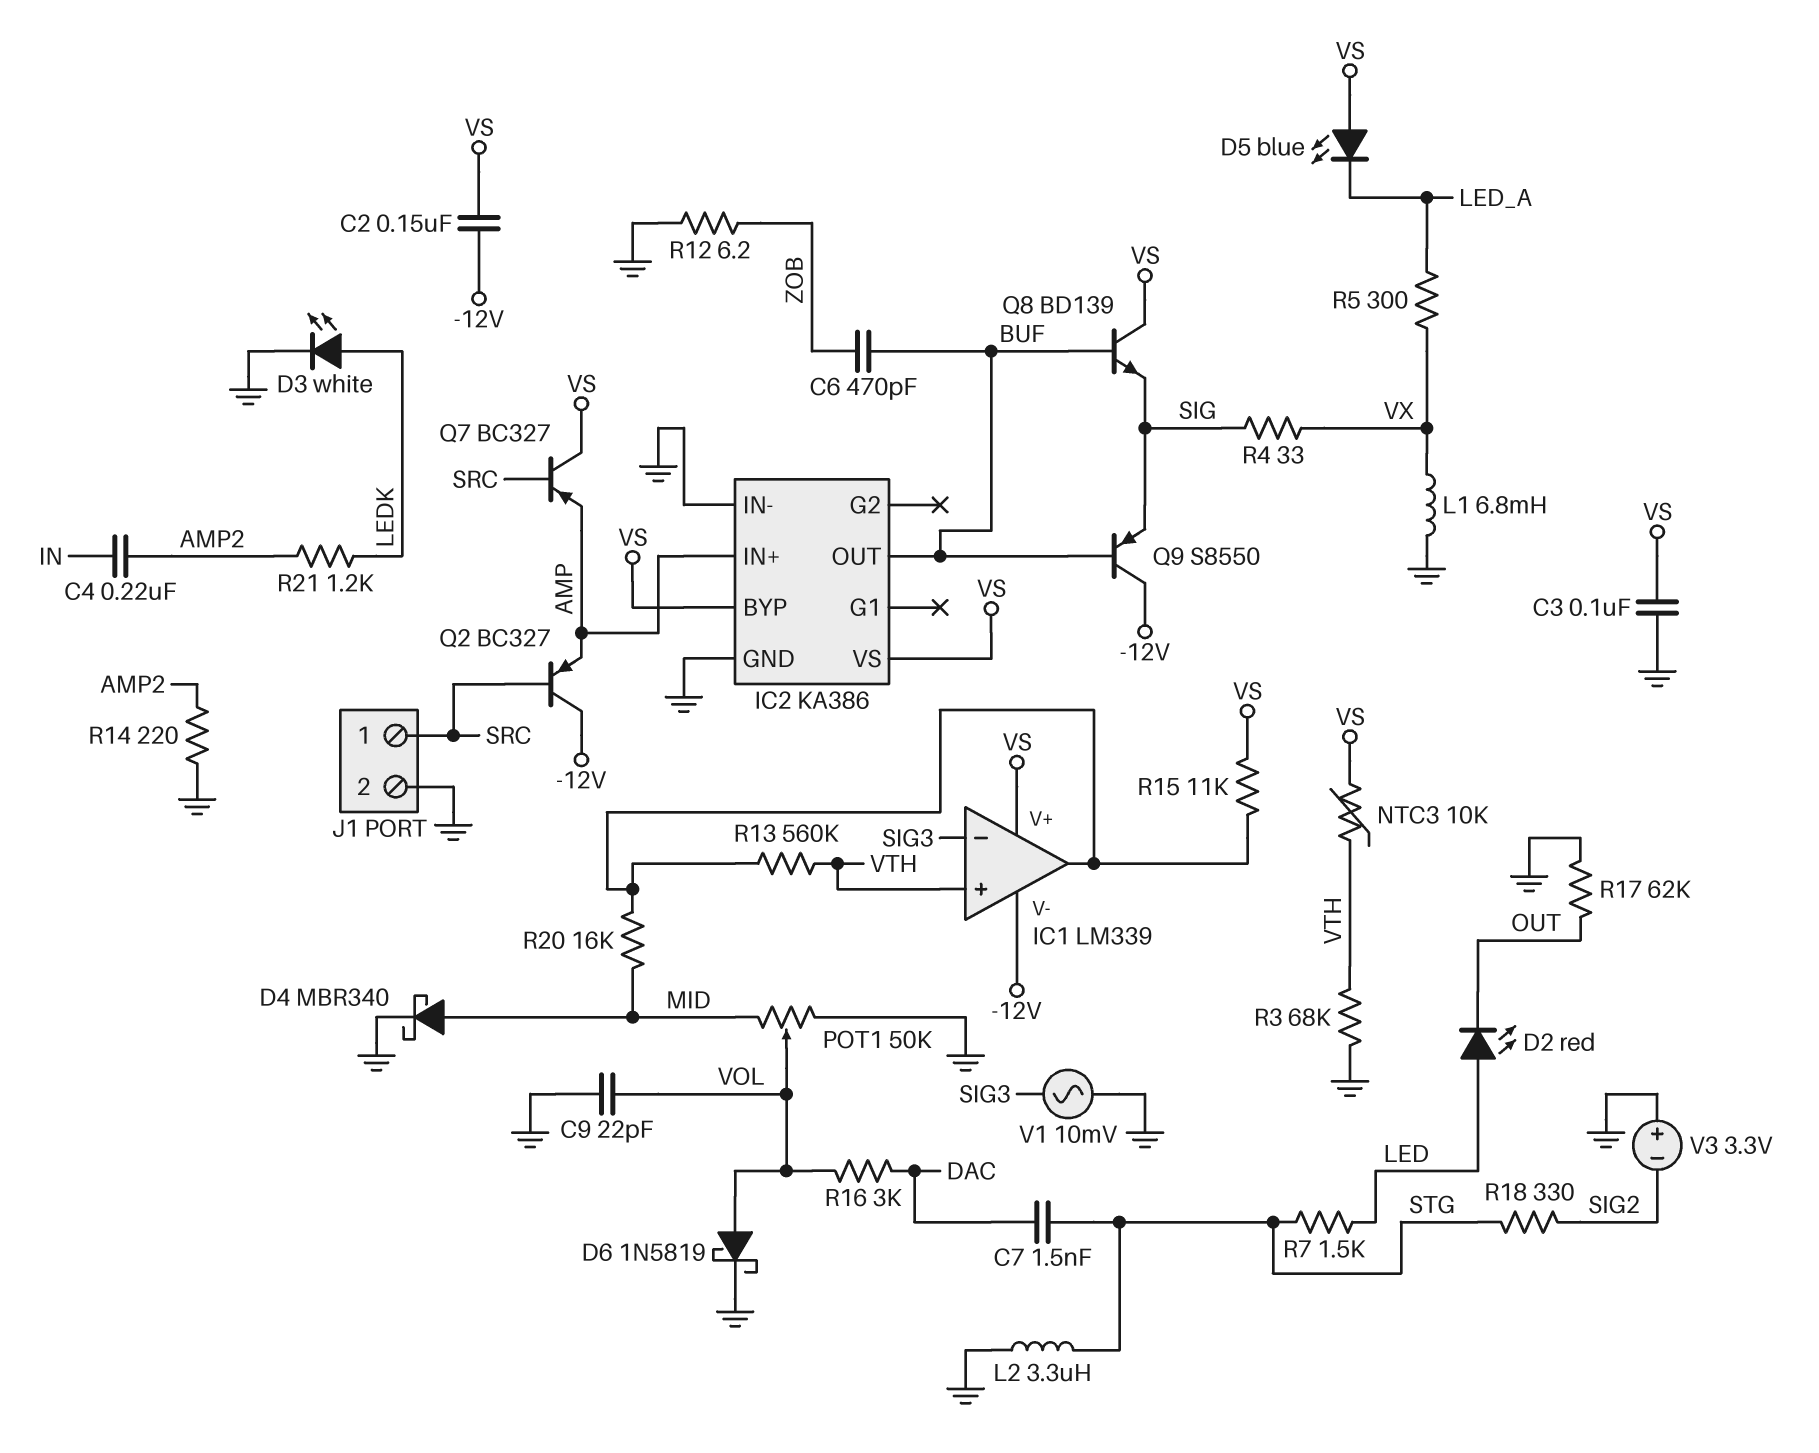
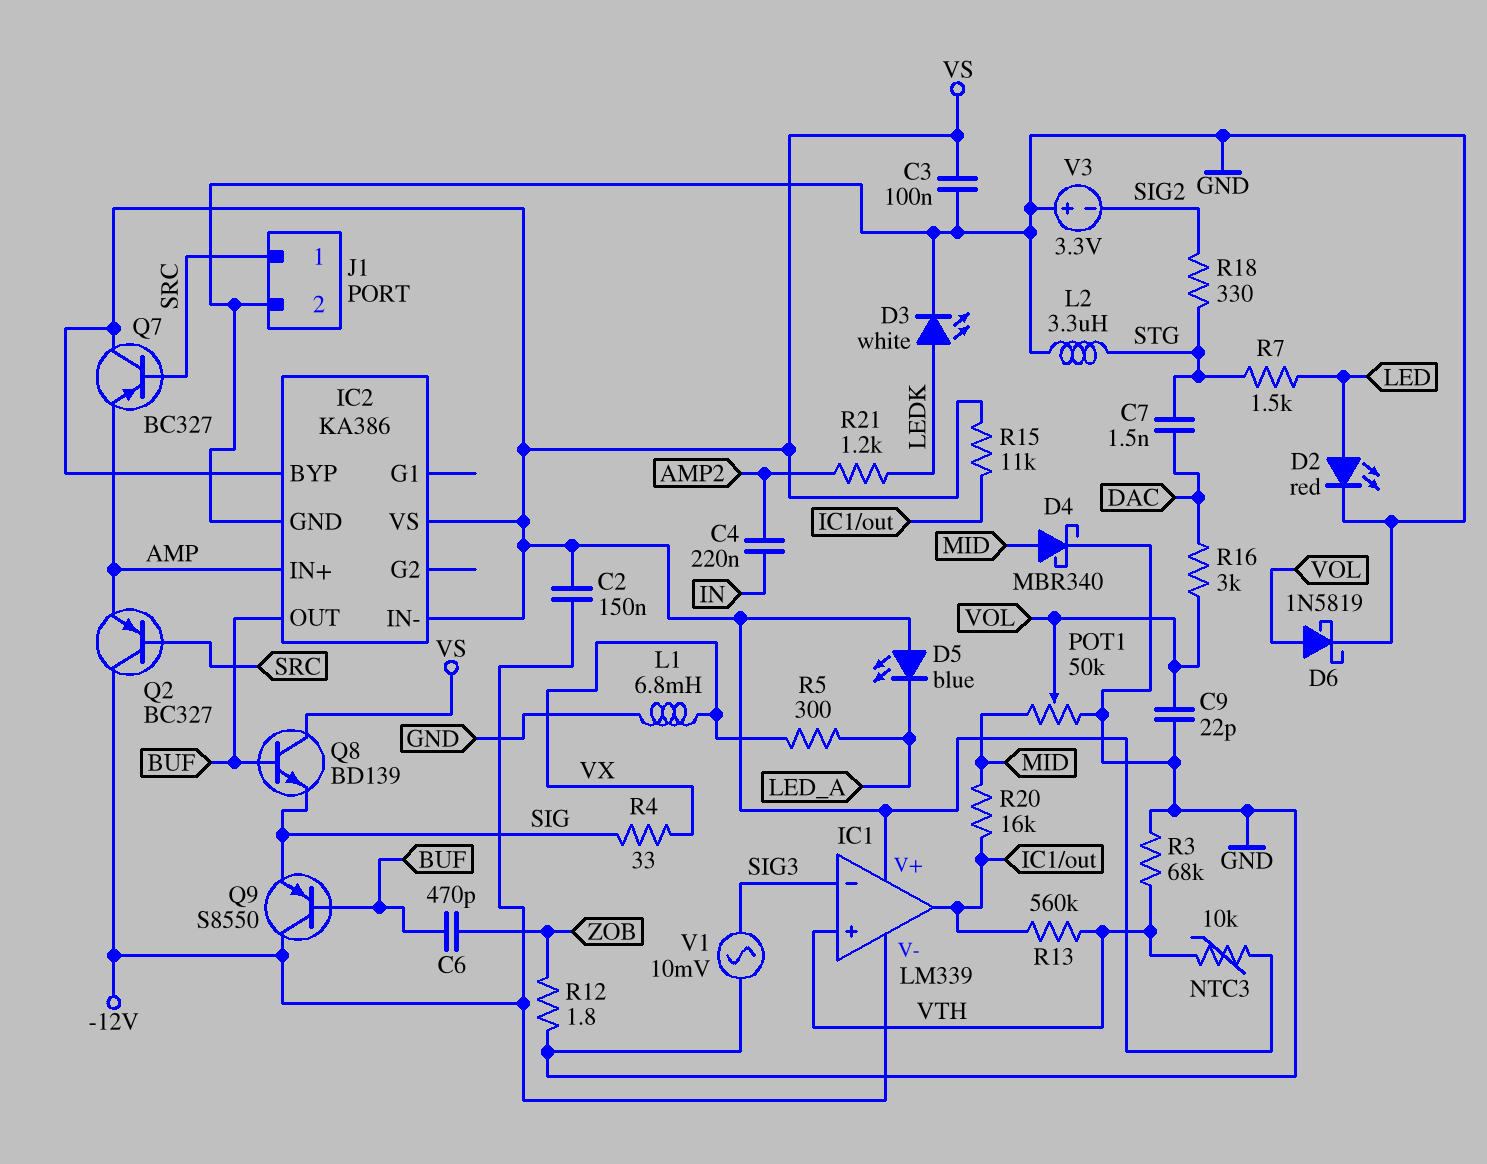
D2: LED red (A LED, K OUT) -> LED red (A LED, K GND)
IC2 pin IN-: GND -> VS
R12: 6.2 (GND, ZOB) -> 1.8 (GND, ZOB)
R14: 220 (AMP2, GND) -> none
R17: 62k (GND, OUT) -> none

